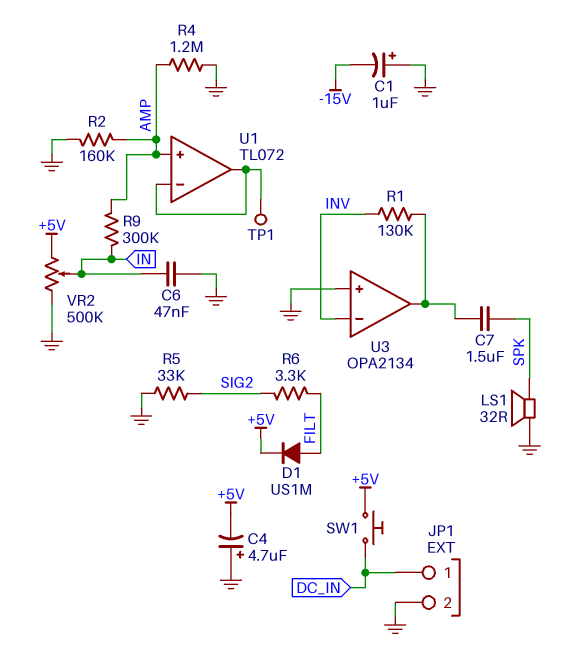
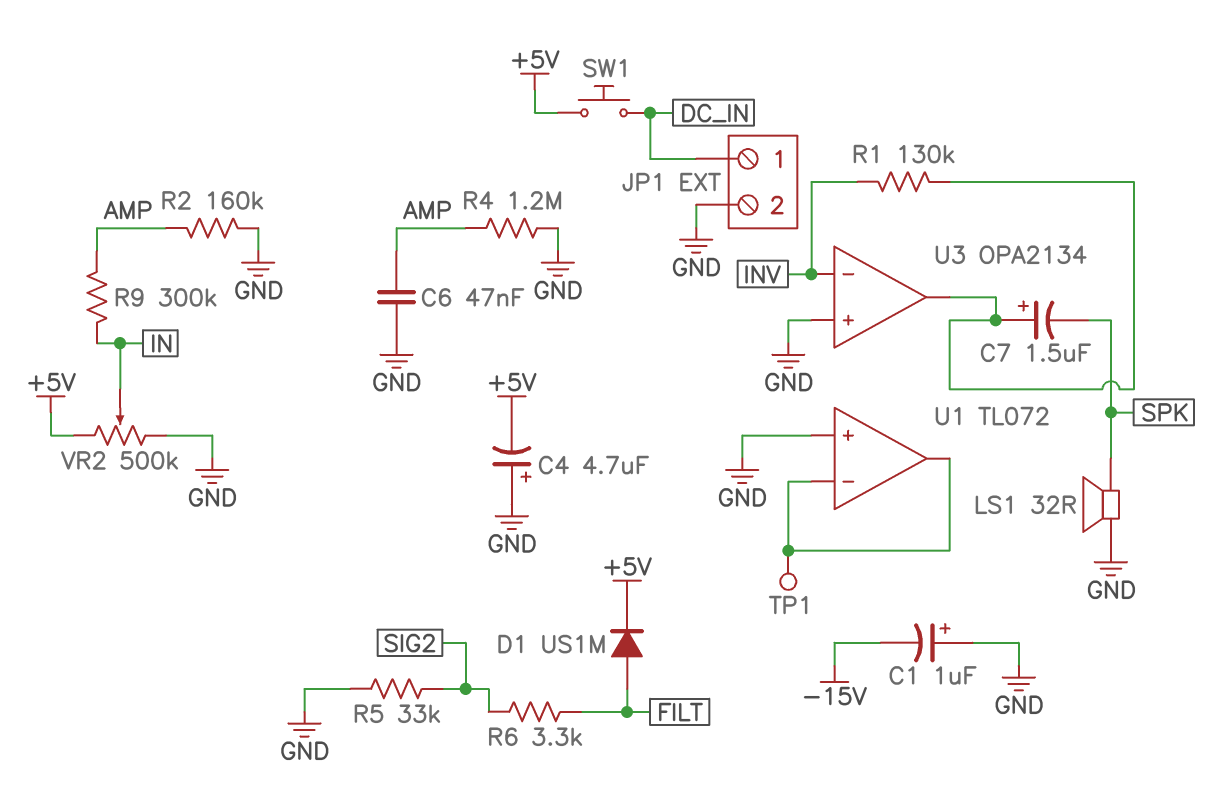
C6: 47nF (GND, IN) -> 47nF (AMP, GND)
C7: 1.5uF (SPK, U3/out) -> 1.5uF (plus U3/out, minus SPK)
U1 pin in+: AMP -> GND

